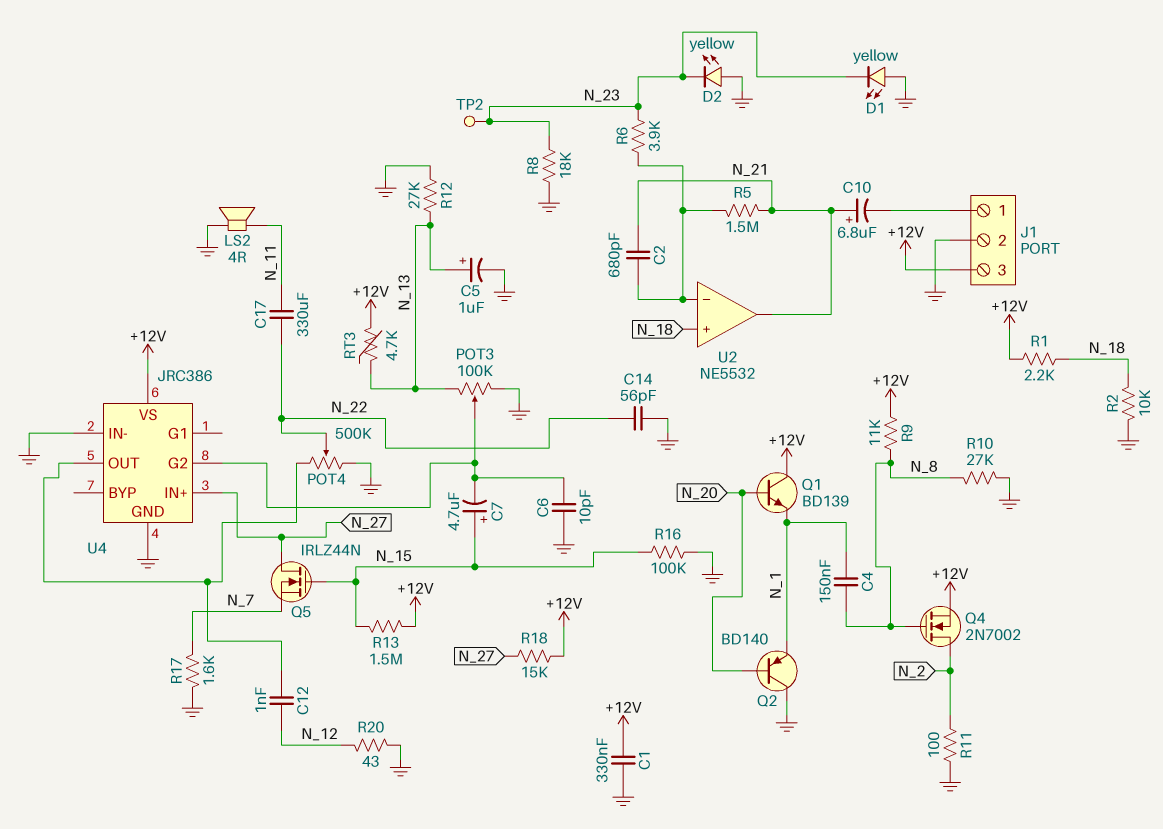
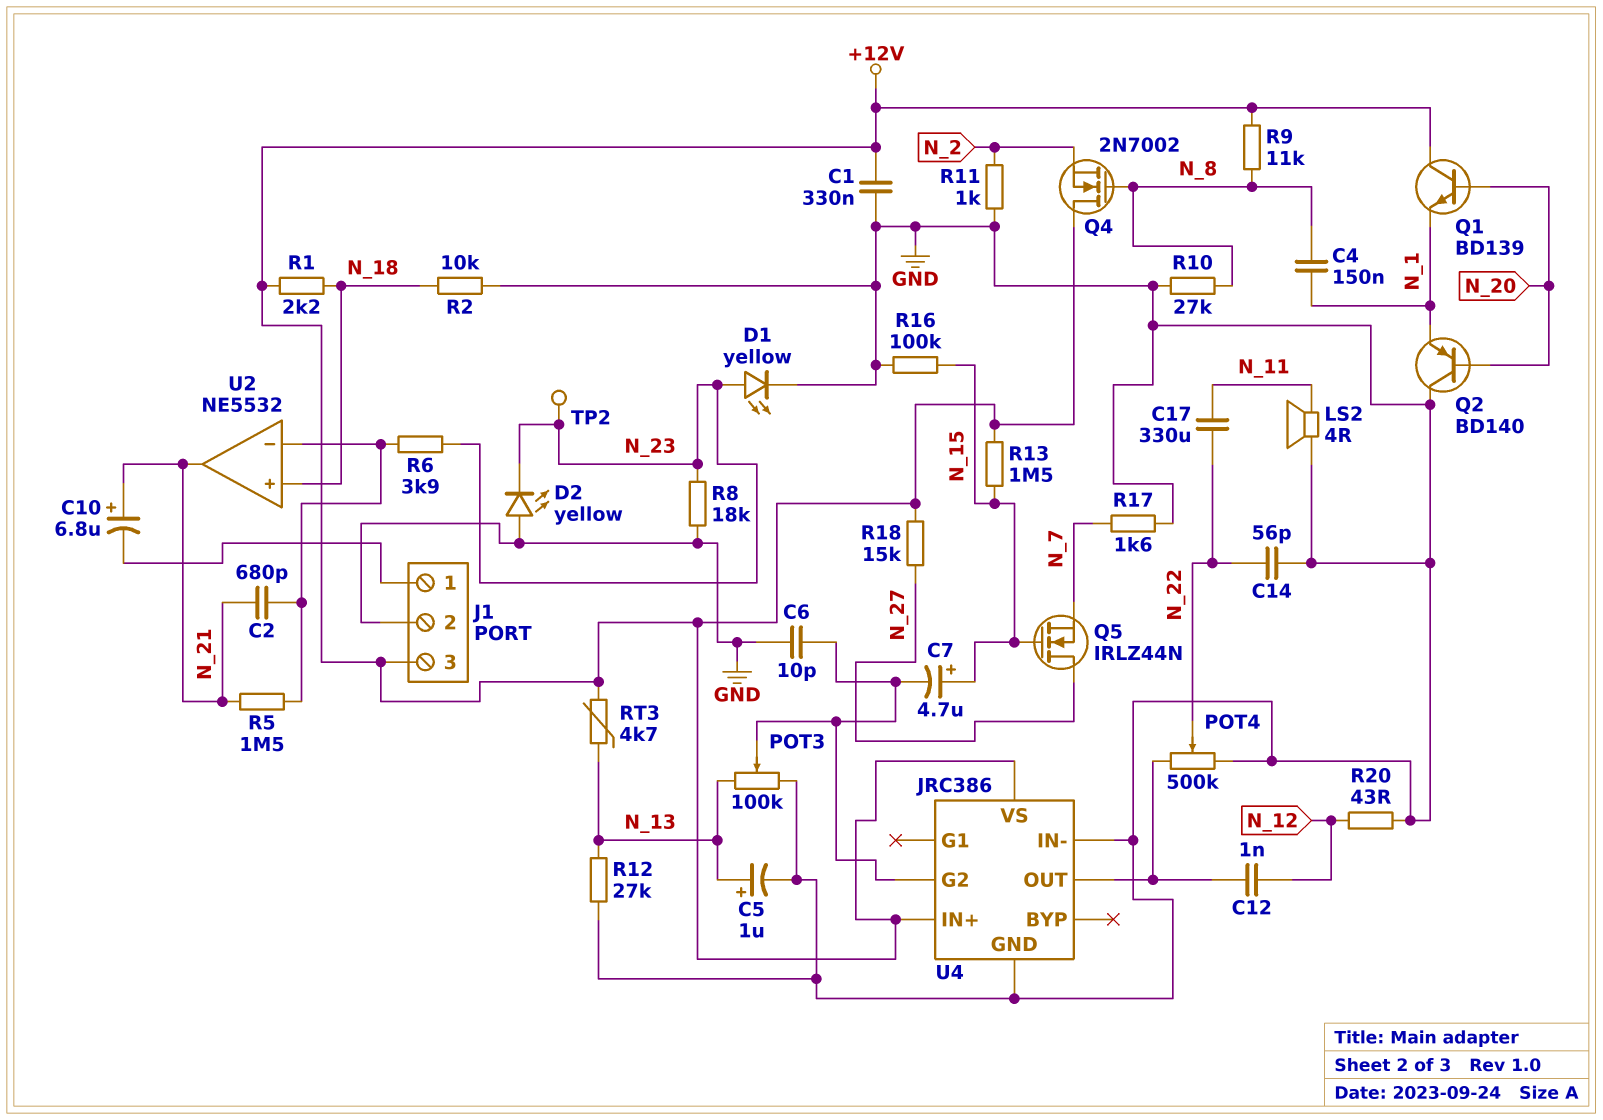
D1: LED yellow (A GND, K N_23) -> LED yellow (A N_23, K GND)
Q4: NMOS 2N7002 (G N_8, D N_2, S +12V) -> NMOS 2N7002 (G N_8, D +12V, S N_2)
R11: 100 (GND, N_2) -> 1k (GND, N_2)
U4 pin IN+: N_27 -> +12V

